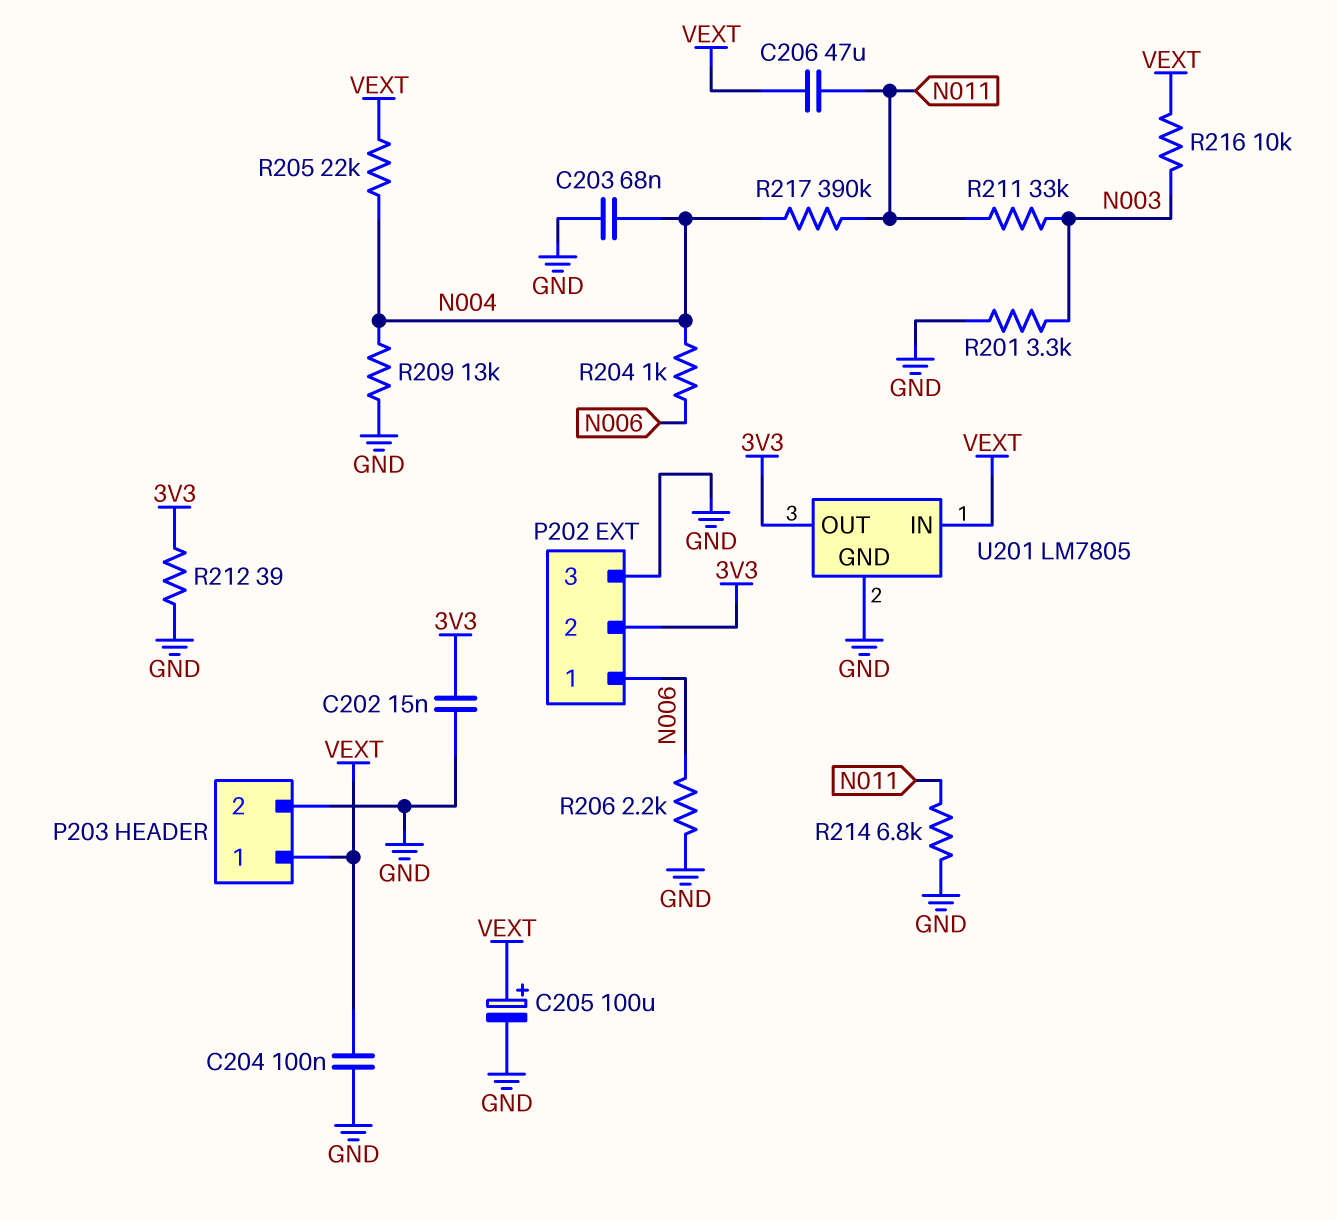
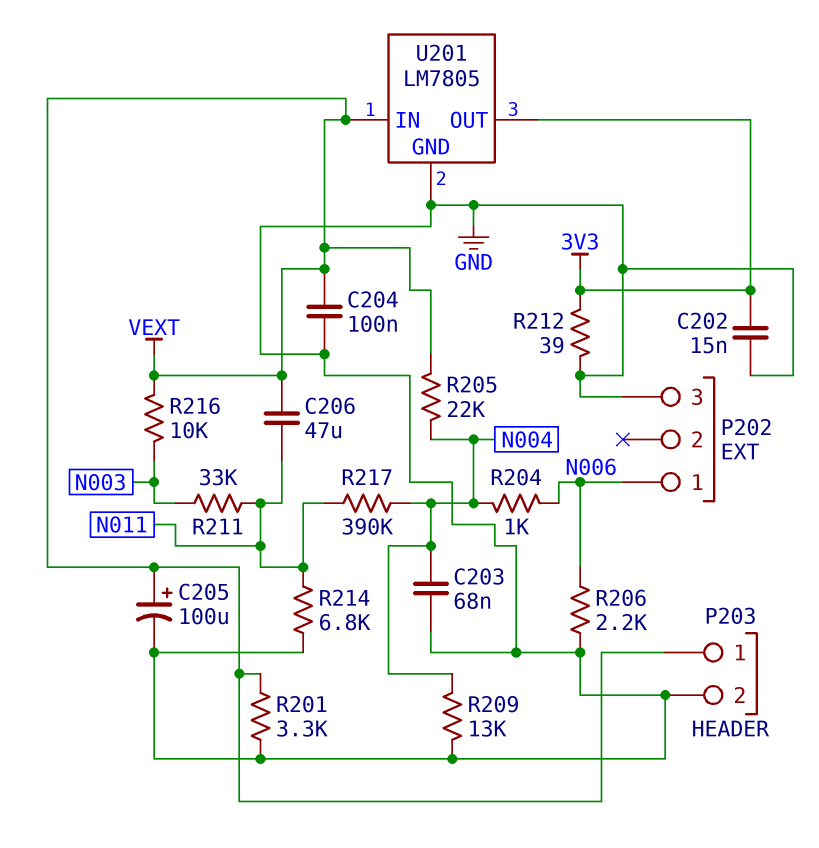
P202 pin 2: 3V3 -> none
R201: 3.3k (GND, N003) -> 3.3k (GND, VEXT)

